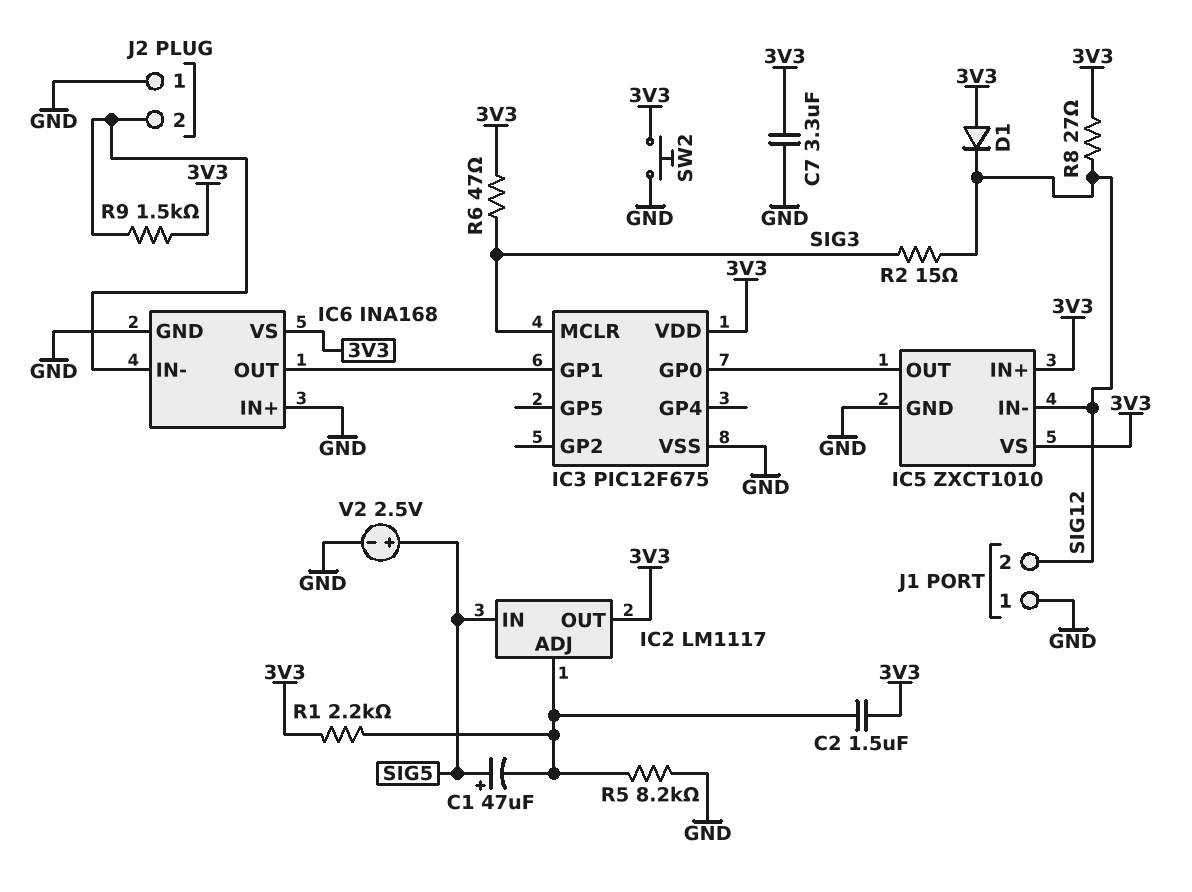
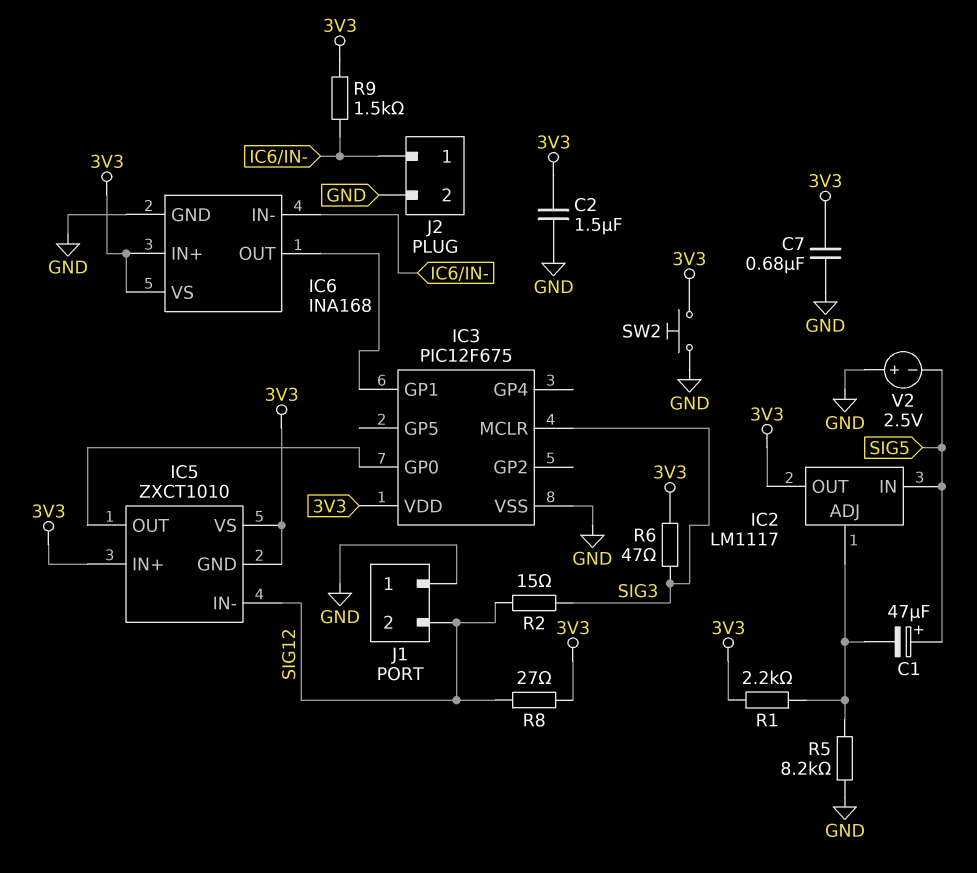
C2: 1.5uF (3V3, IC2/ADJ) -> 1.5uF (3V3, GND)
C7: 3.3uF (3V3, GND) -> 680nF (3V3, GND)
D1: diode (A 3V3, K SIG12) -> none
IC5 pin GND: GND -> 3V3
IC6 pin IN+: GND -> 3V3
J2 pin 1: GND -> IC6/IN-
J2 pin 2: IC6/IN- -> GND
V2: 2.5V (plus SIG5, minus GND) -> 2.5V (plus GND, minus SIG5)

